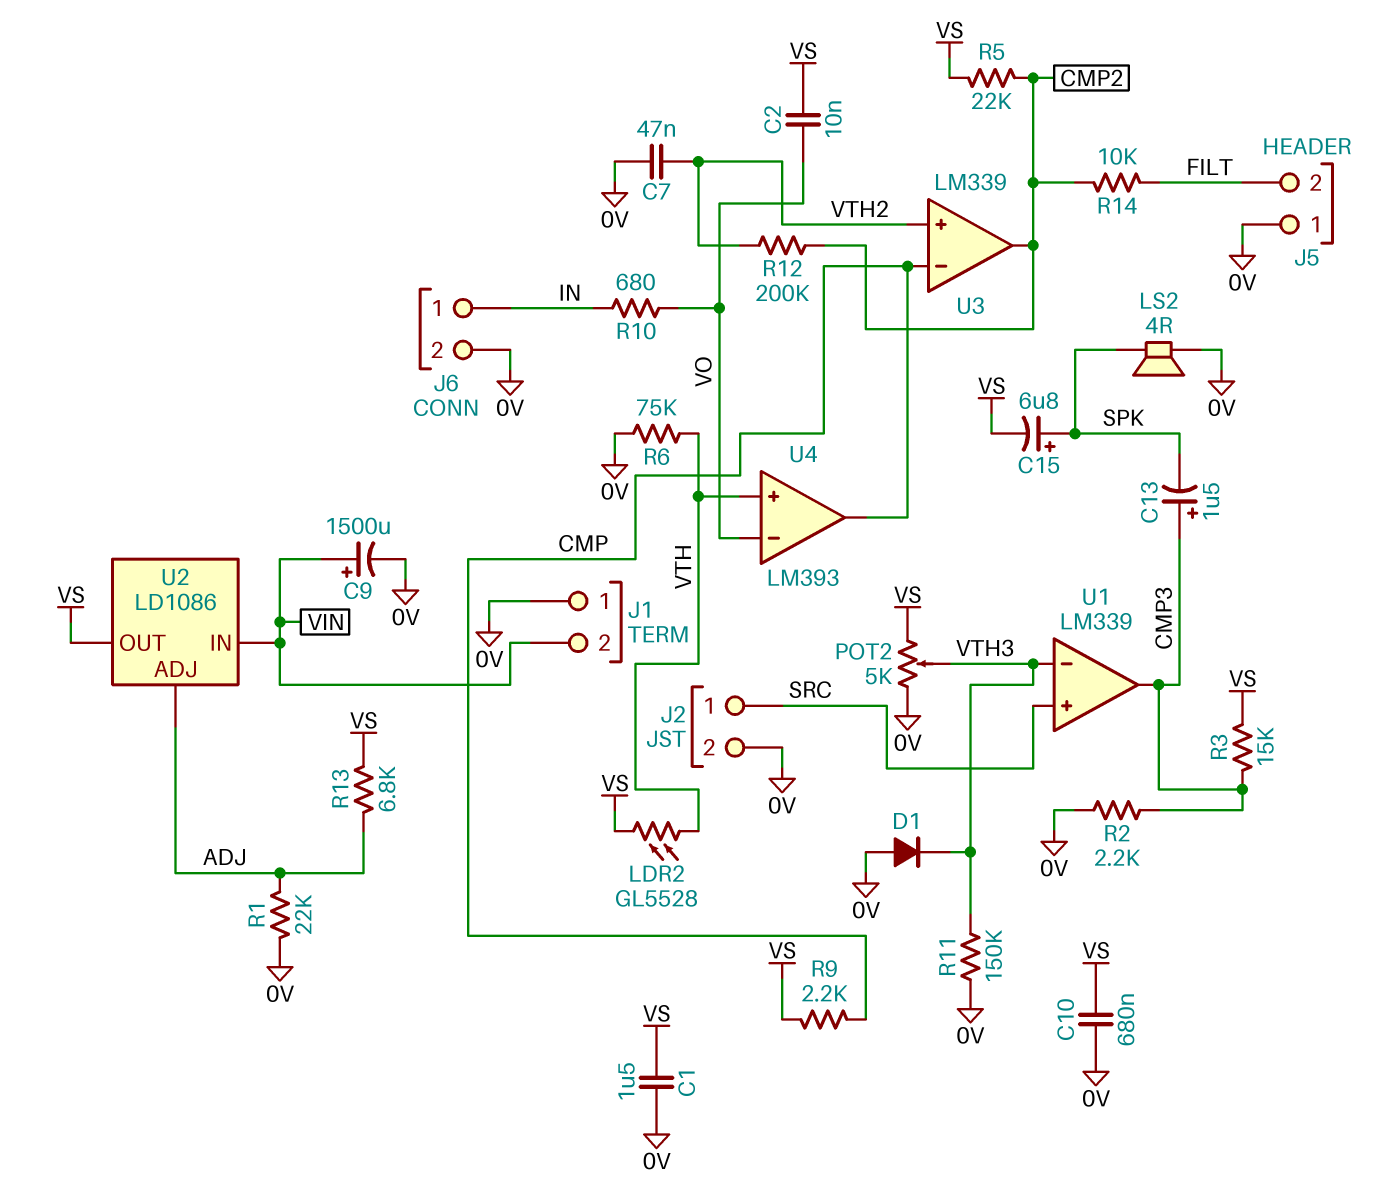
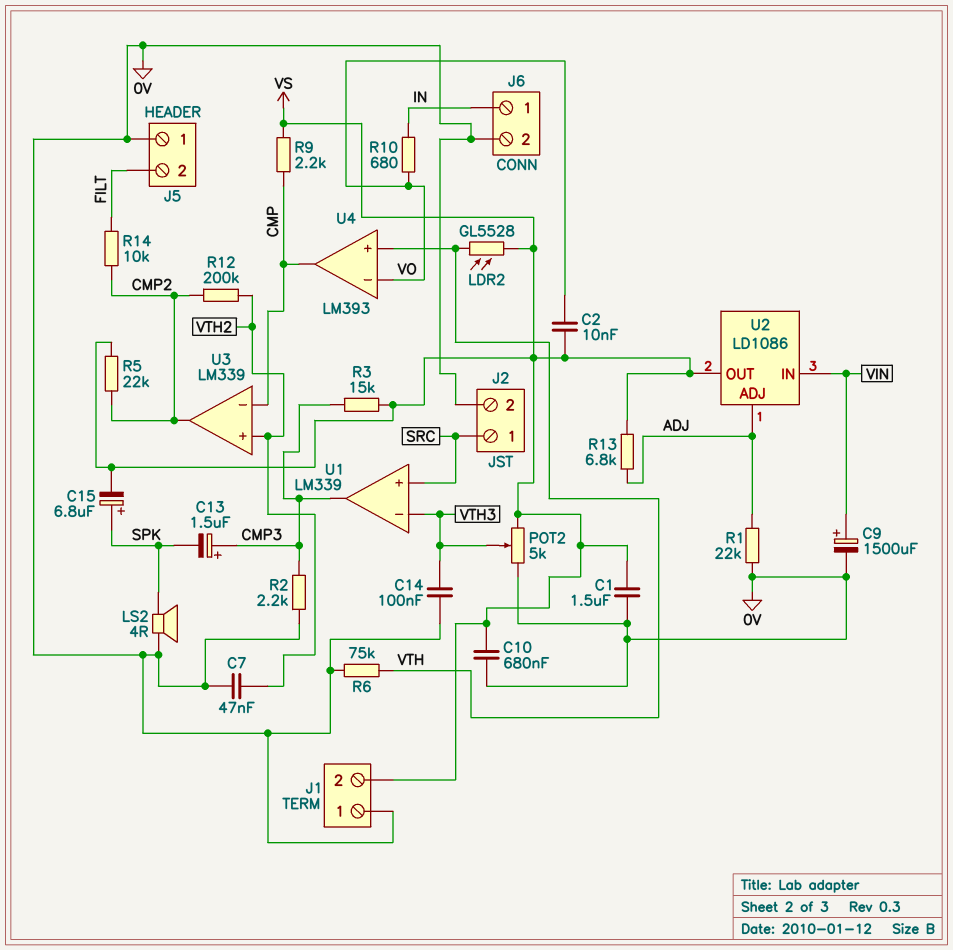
C14: none -> 100nF (0V, VTH3)
D1: diode (A 0V, K VTH3) -> none
J1 pin 2: VIN -> VS
R11: 150k (0V, VTH3) -> none

